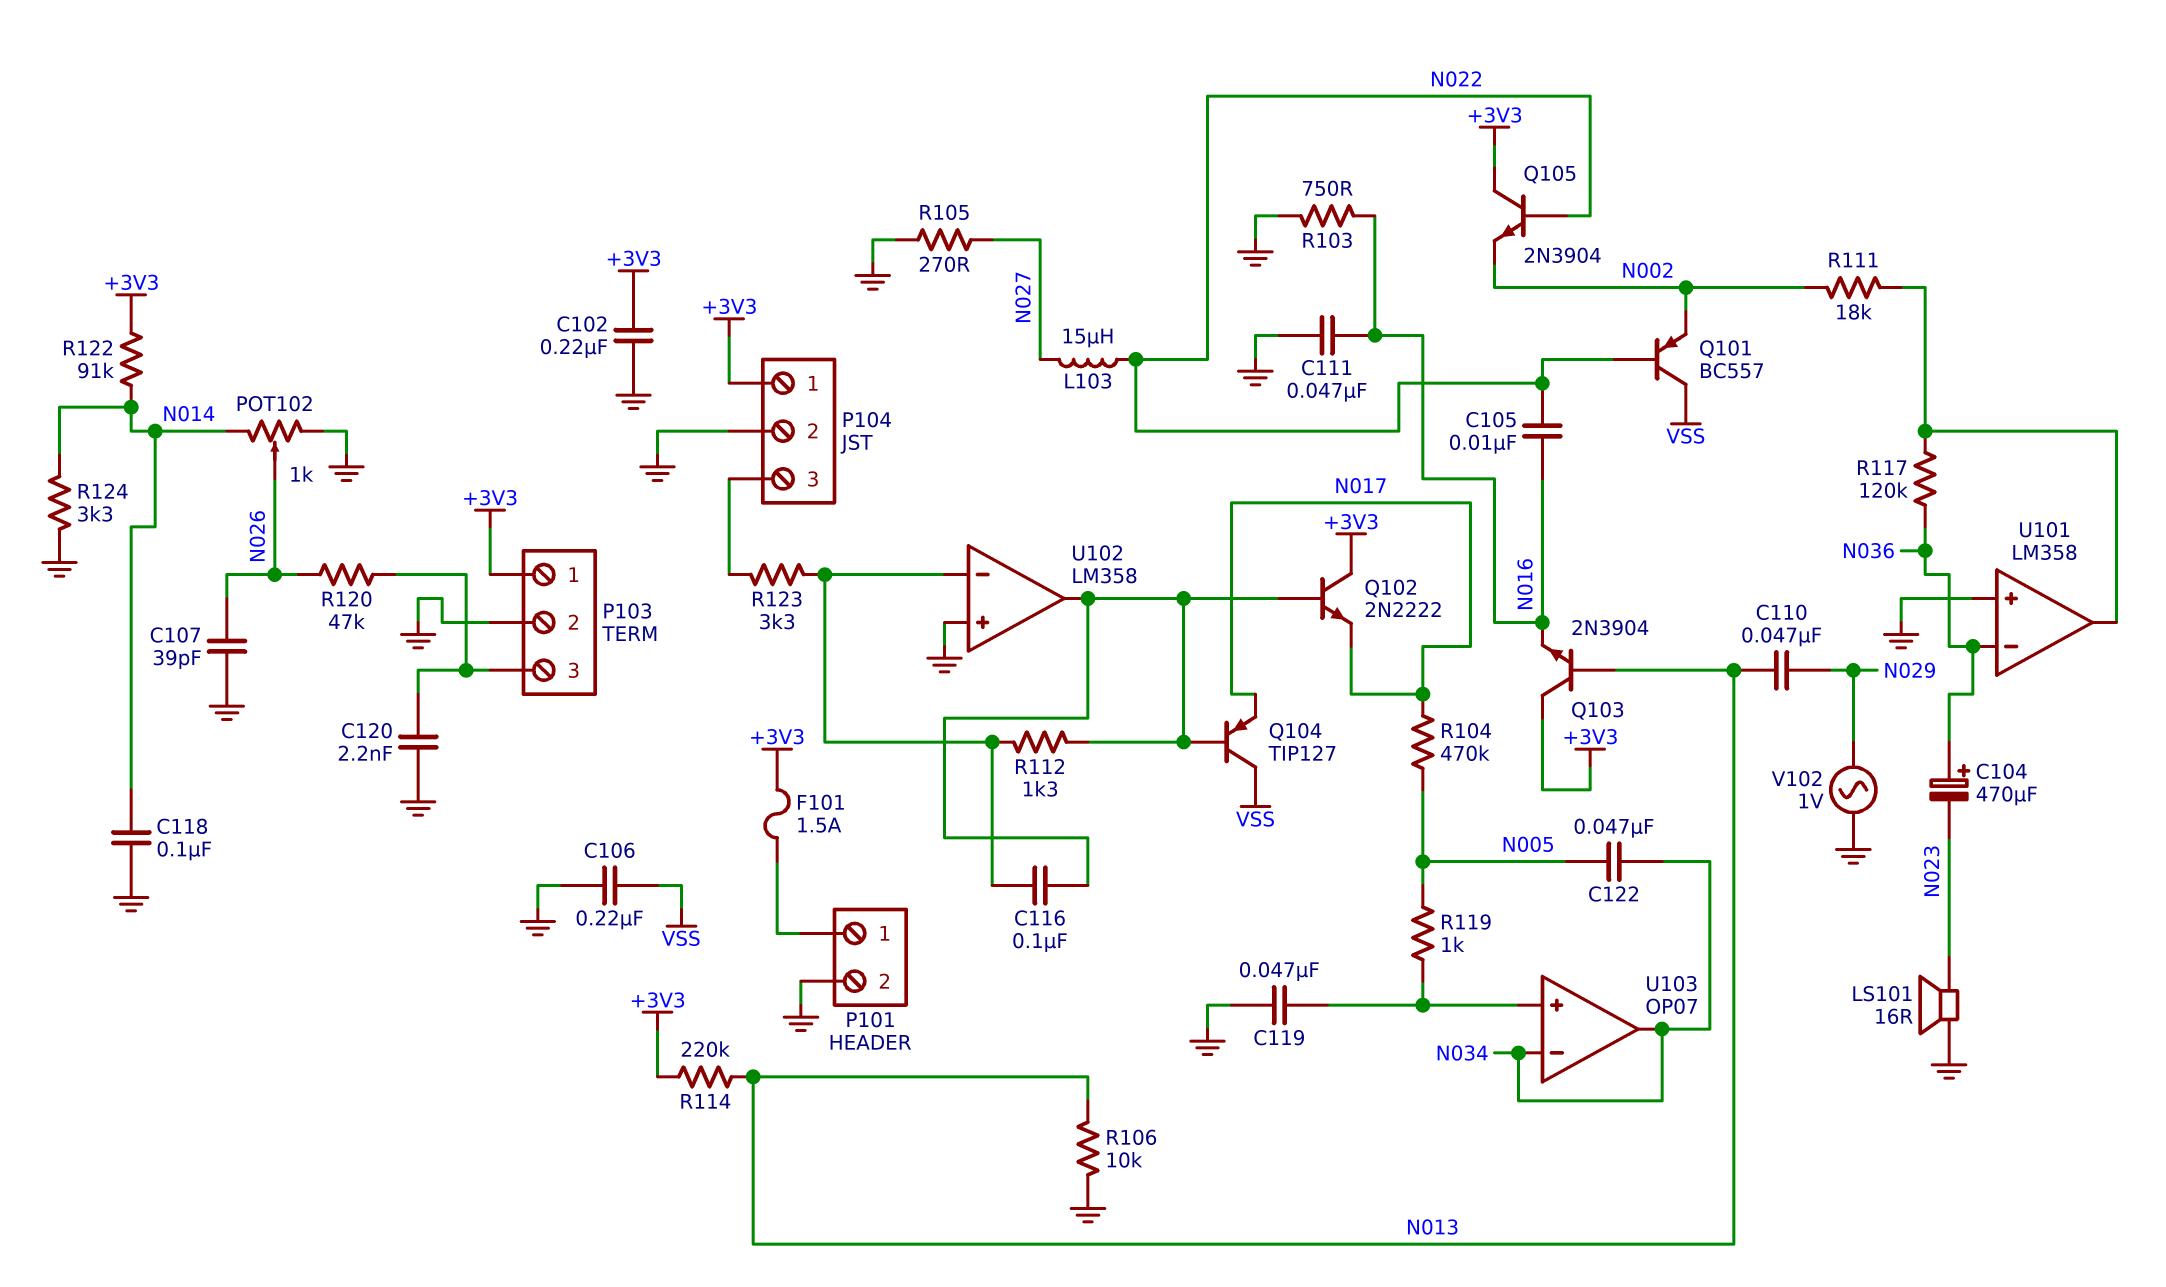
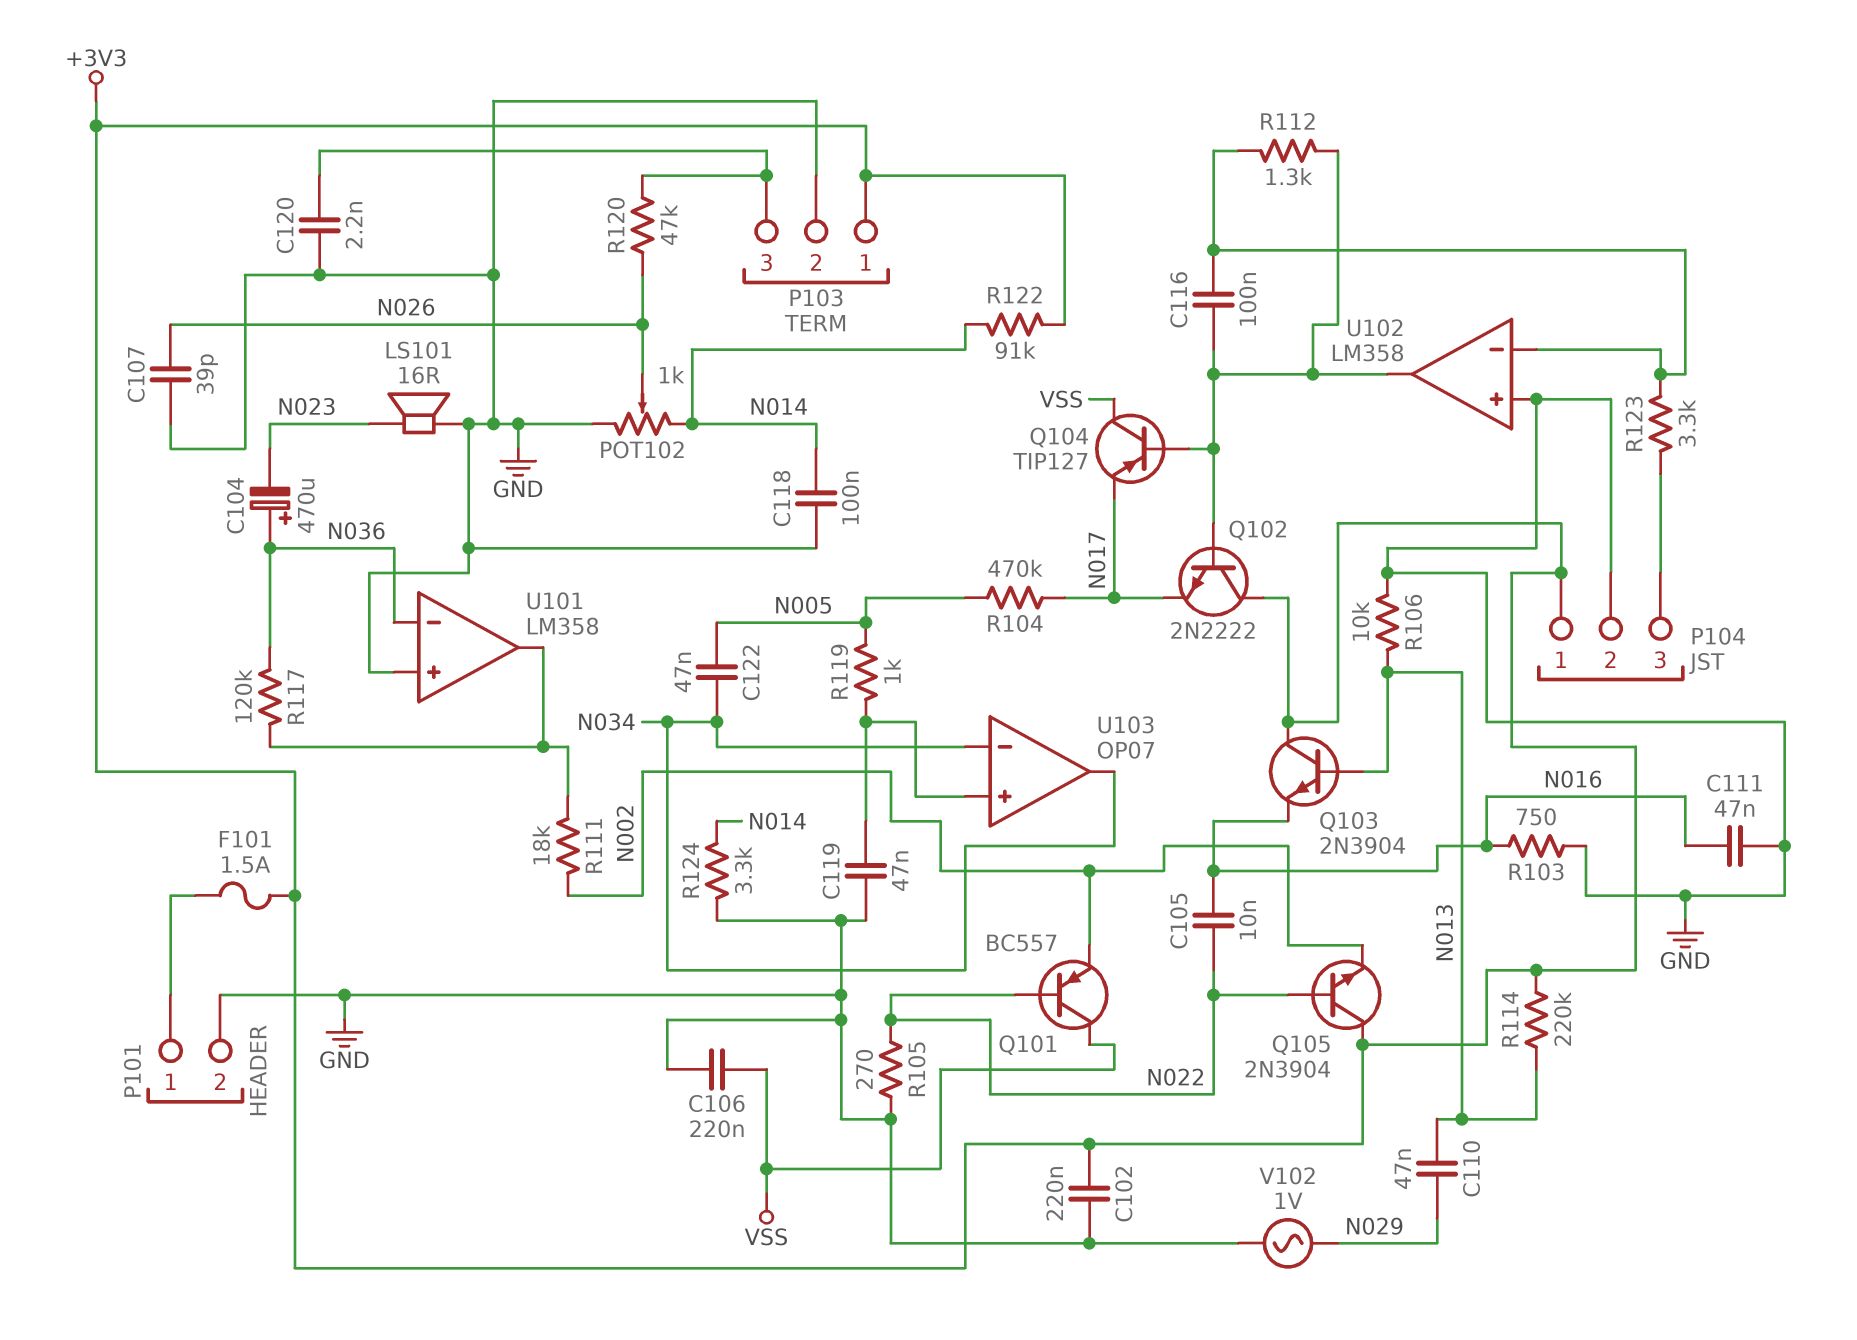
L103: 15uH (N022, N027) -> none
R105: 270 (GND, N027) -> 270 (GND, N022)

